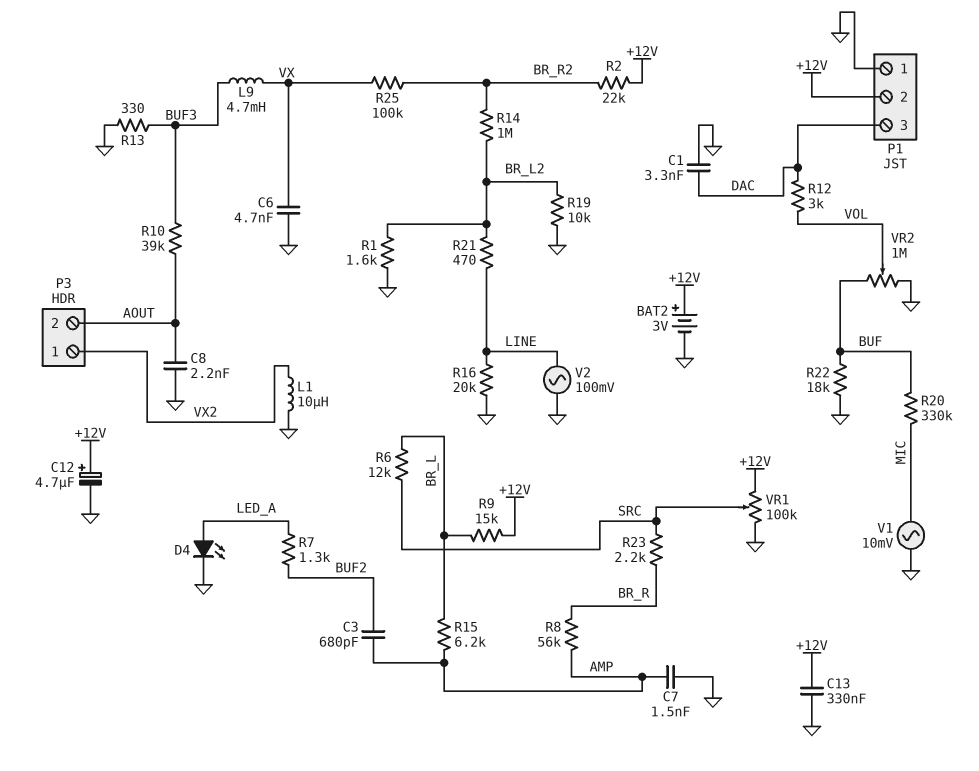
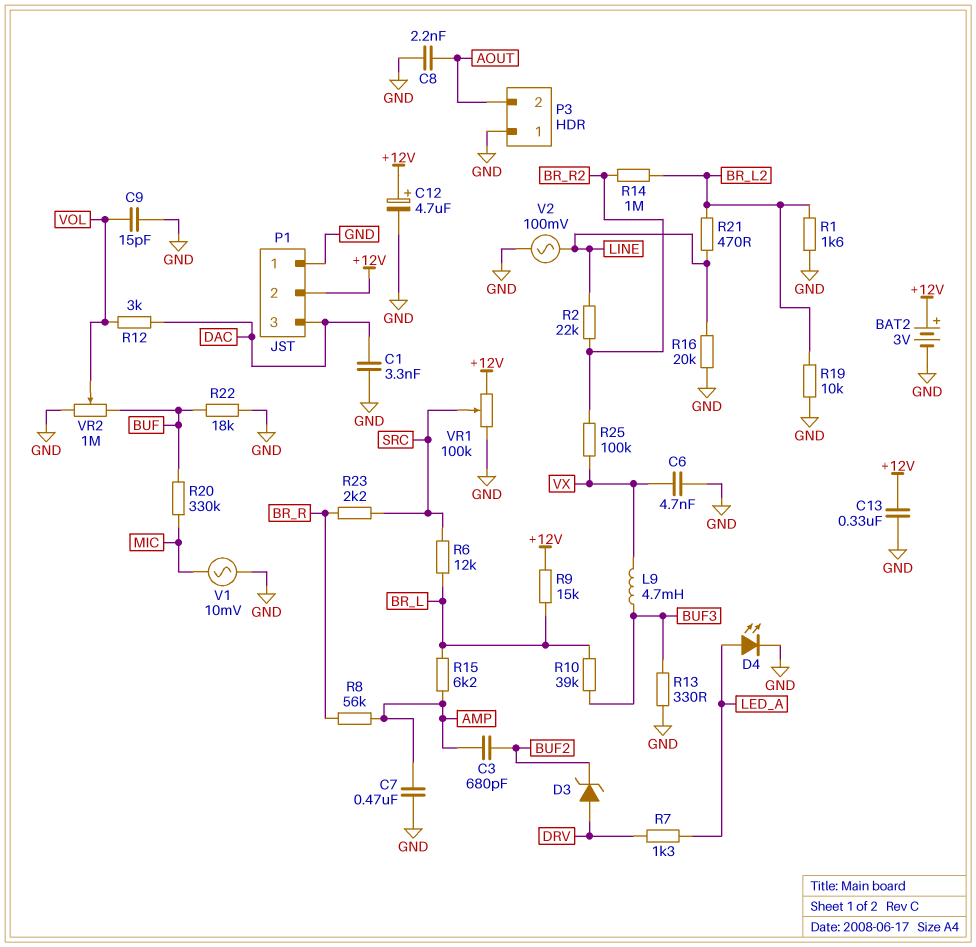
C7: 1.5nF (AMP, GND) -> 470nF (AMP, GND)
C9: none -> 15pF (GND, VOL)
D3: none -> zener (A DRV, K BUF2)
L1: 10uH (GND, VX2) -> none
P3 pin 1: VX2 -> GND
R2: 22k (+12V, BR_R2) -> 22k (BR_R2, LINE)
R7: 1.3k (BUF2, LED_A) -> 1.3k (DRV, LED_A)
R10: 39k (AOUT, BUF3) -> 39k (BR_L, BUF3)

